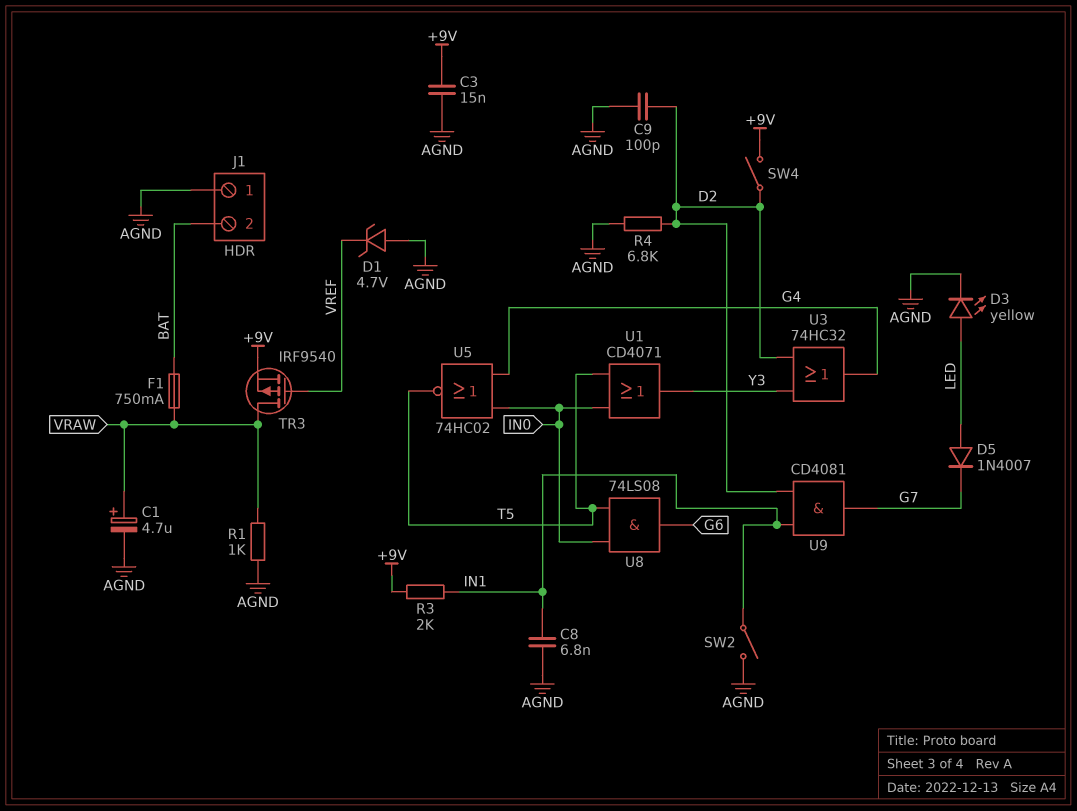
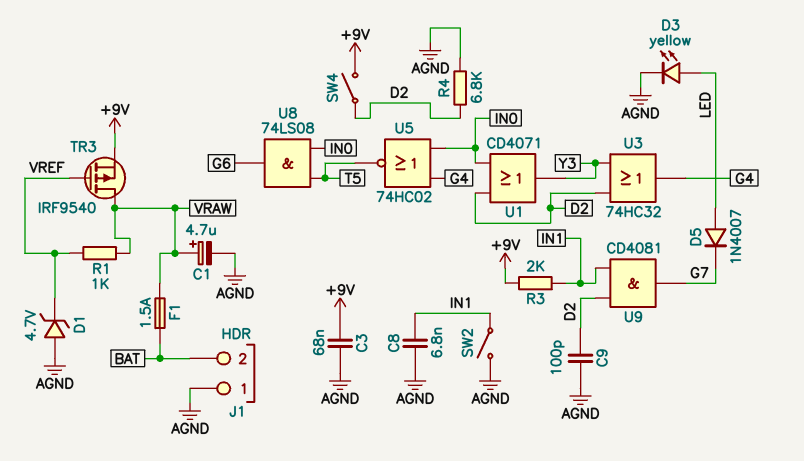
C3: 15nF (+9V, AGND) -> 68nF (+9V, AGND)
F1: 750mA (BAT, VRAW) -> 1.5A (BAT, VRAW)
R1: 1k (AGND, VRAW) -> 1k (VRAW, VREF)
U1: OR CD4071 (in IN0, in T5, out Y3) -> OR CD4071 (in D2, in IN0, out Y3)

